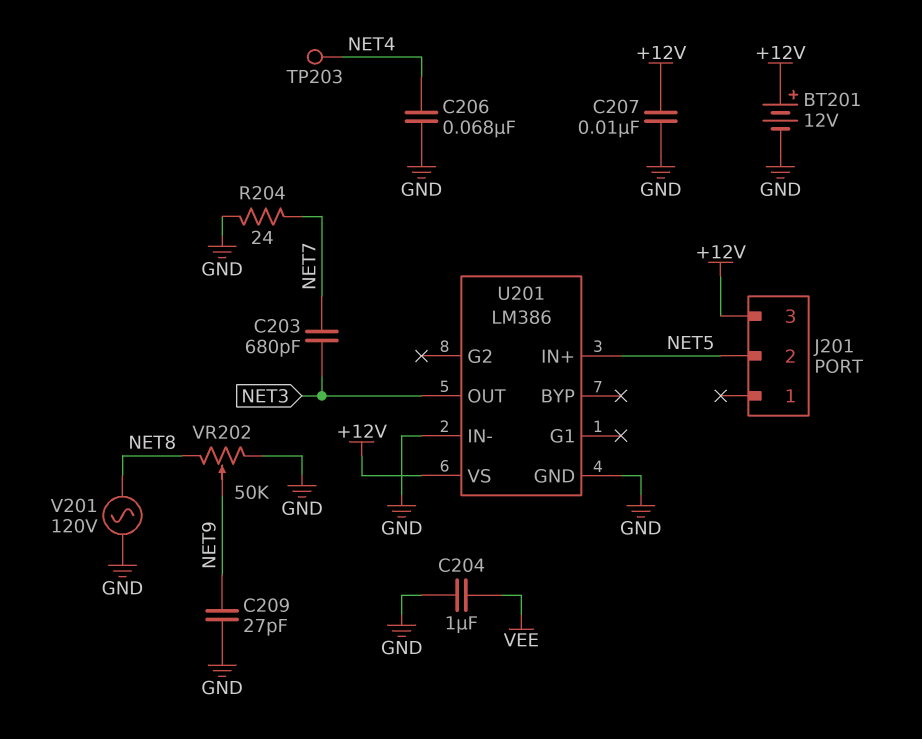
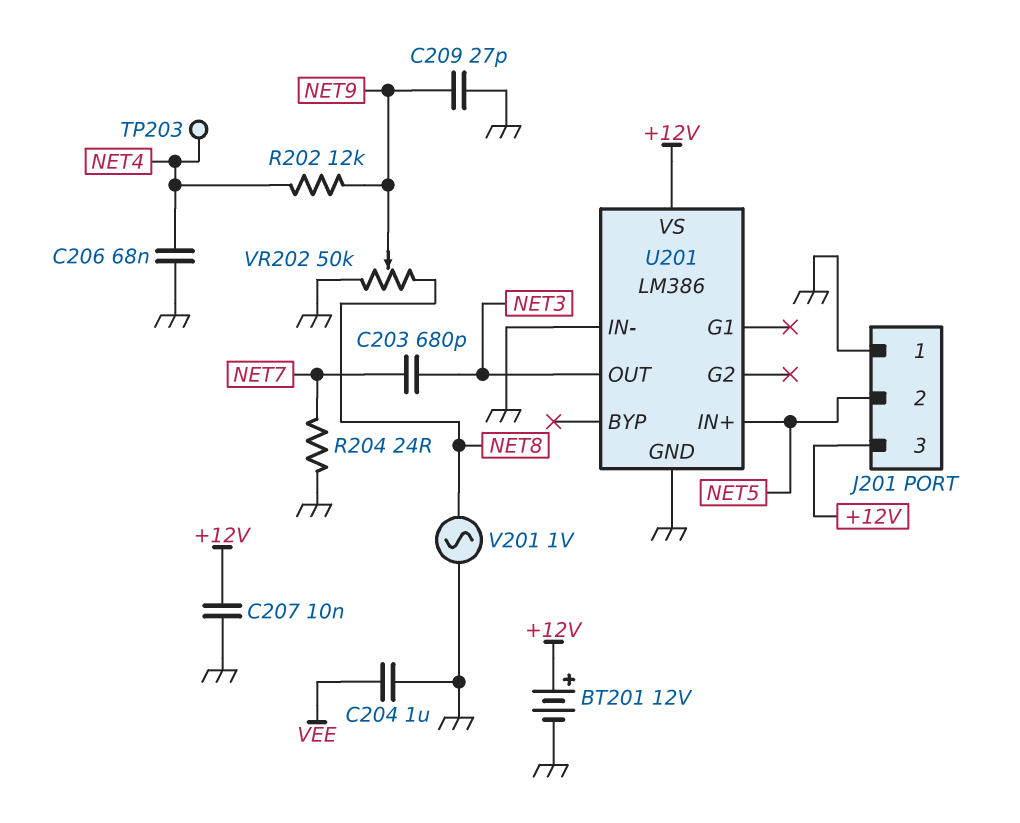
J201 pin 1: none -> GND
R202: none -> 12k (NET4, NET9)
V201: AC 120V (GND, NET8) -> AC 1V (GND, NET8)

